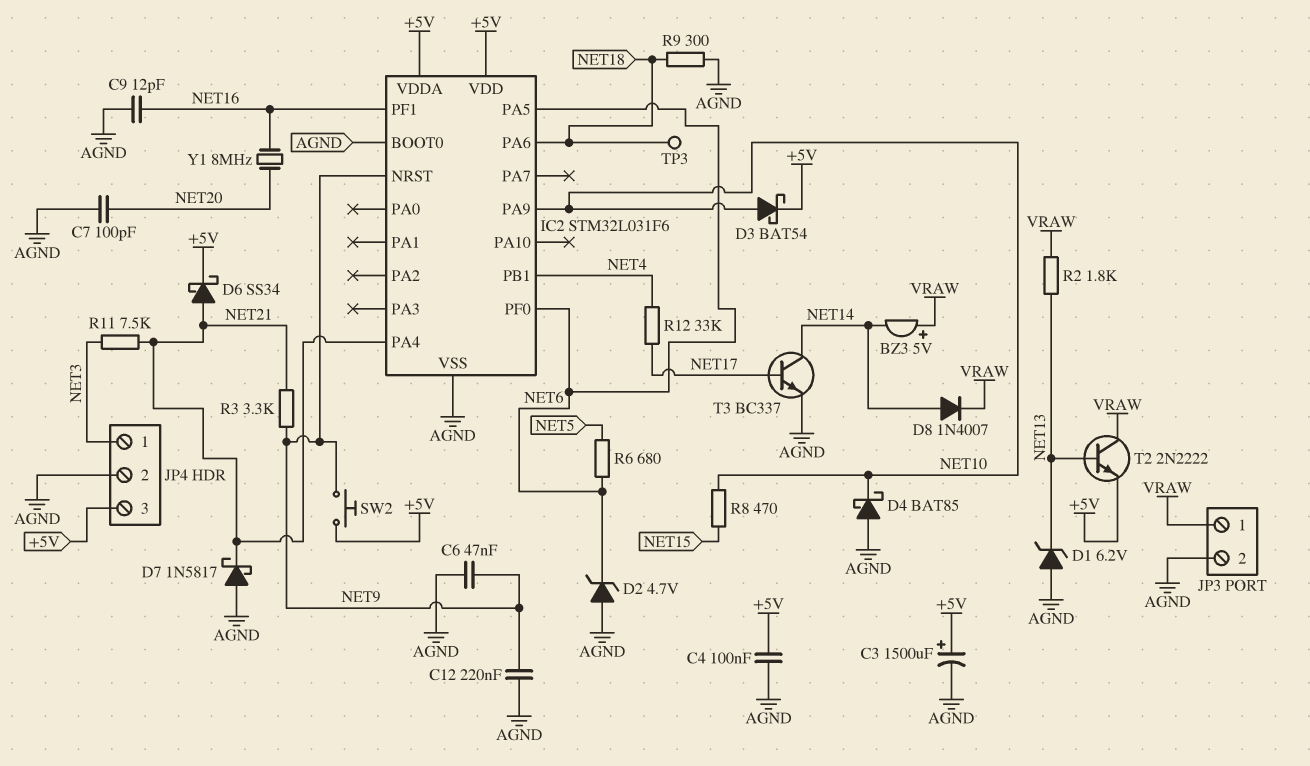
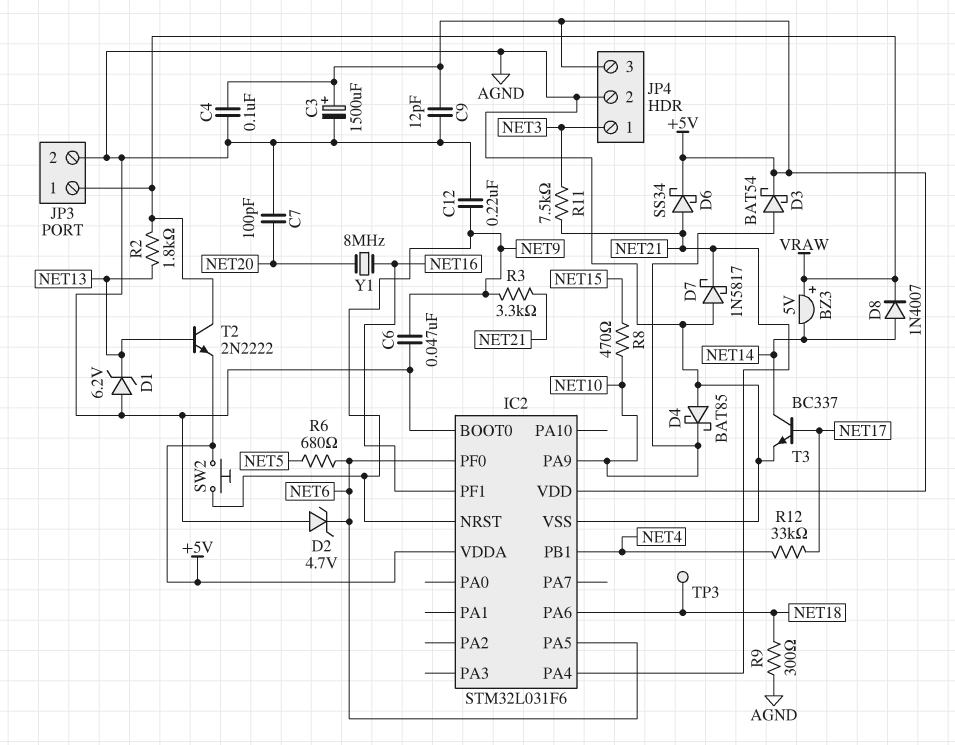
C9: 12pF (AGND, NET16) -> 12pF (+5V, AGND)

